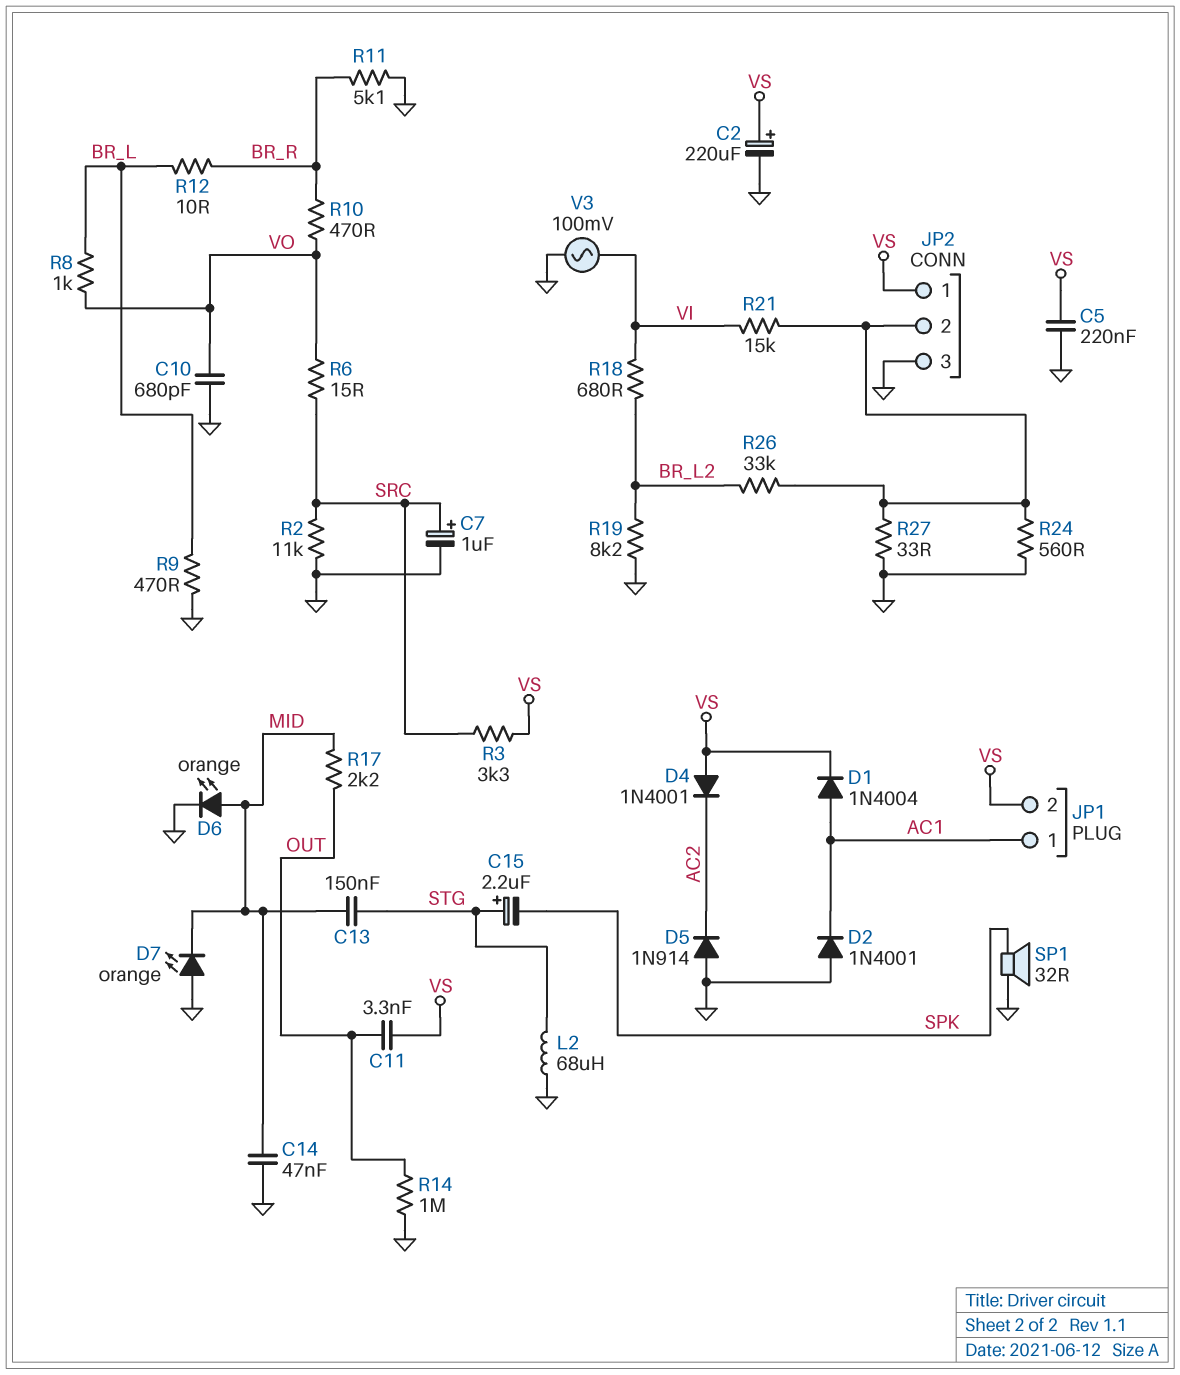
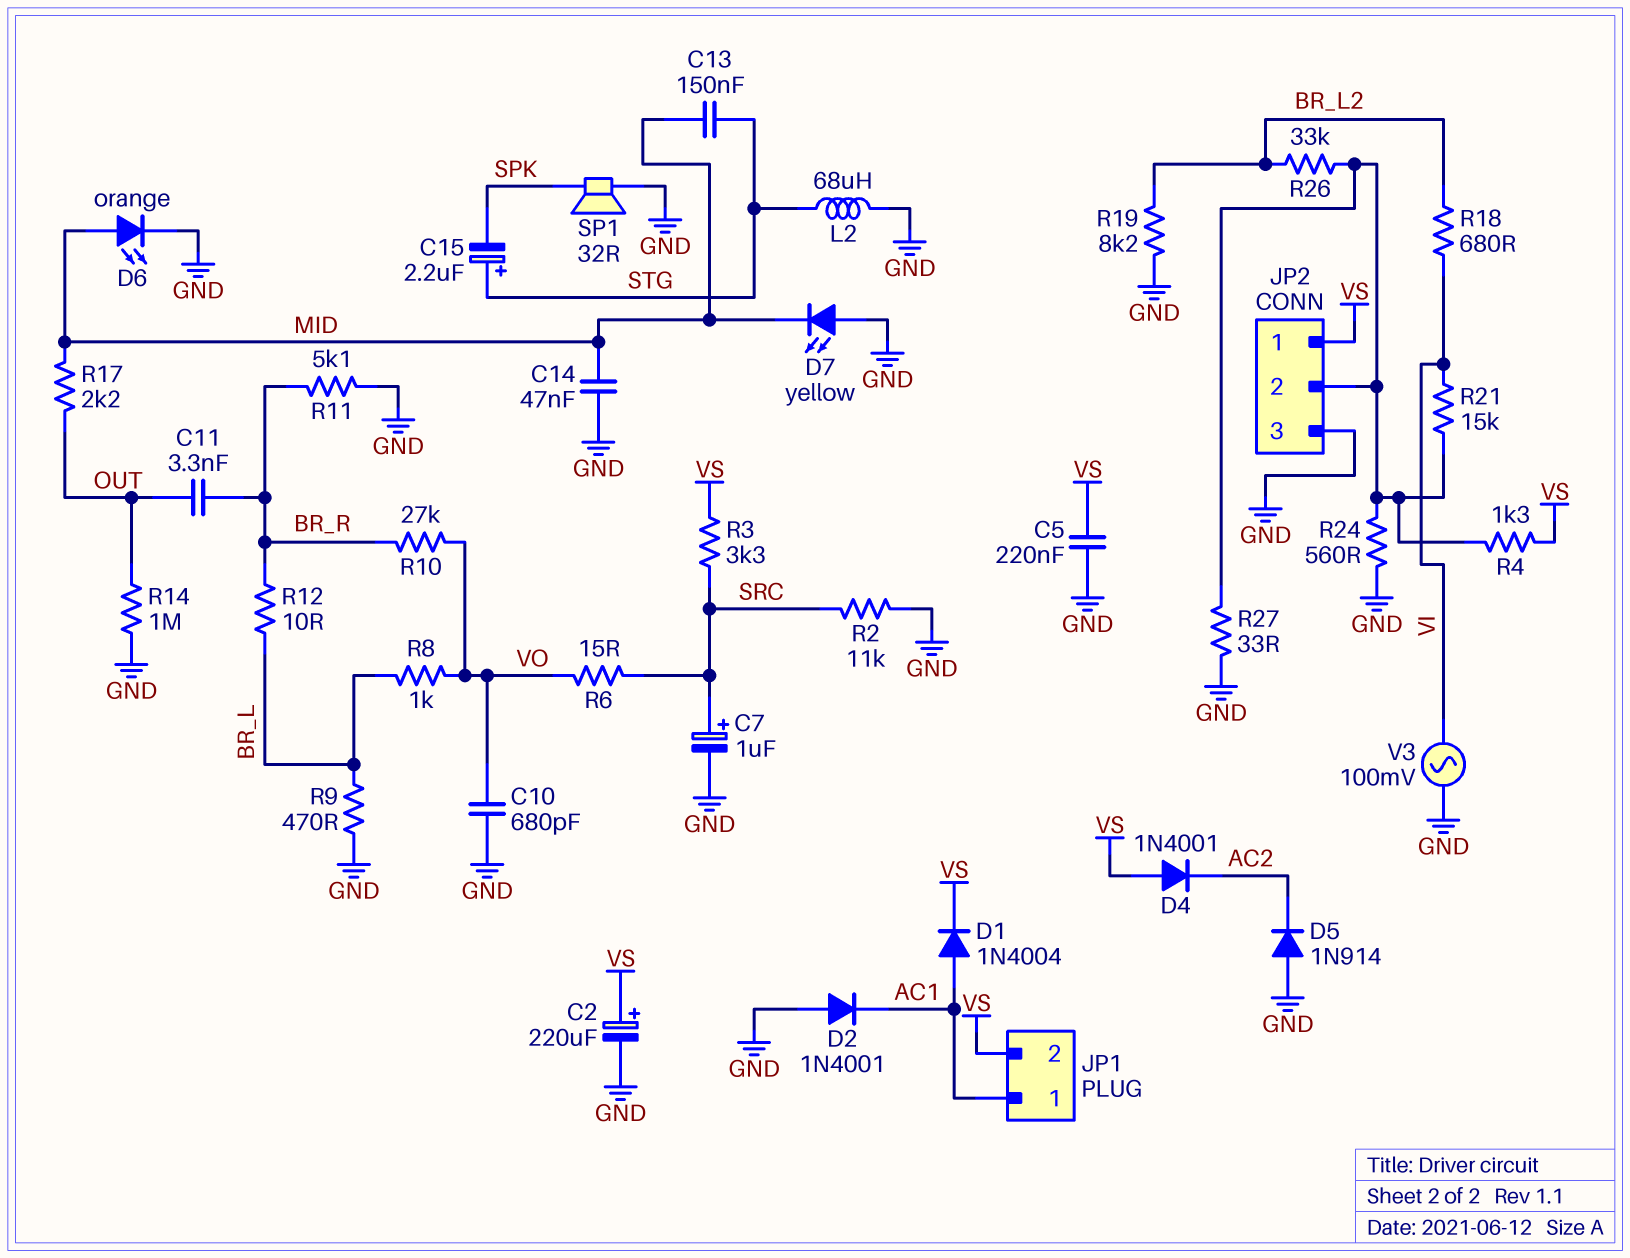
C11: 3.3nF (OUT, VS) -> 3.3nF (BR_R, OUT)
D7: LED orange (A GND, K MID) -> LED yellow (A GND, K MID)
R4: none -> 1.3k (JP2/2, VS)
R10: 470 (BR_R, VO) -> 27k (BR_R, VO)

